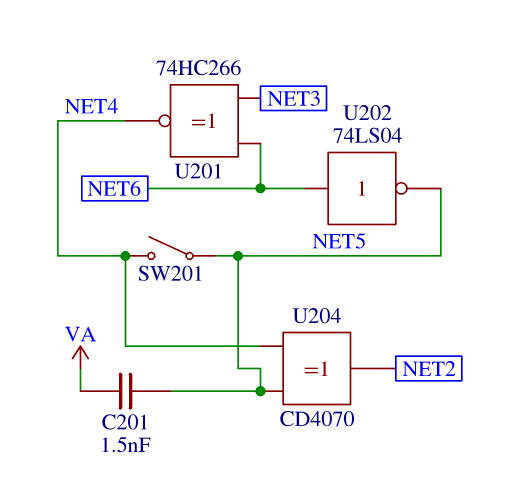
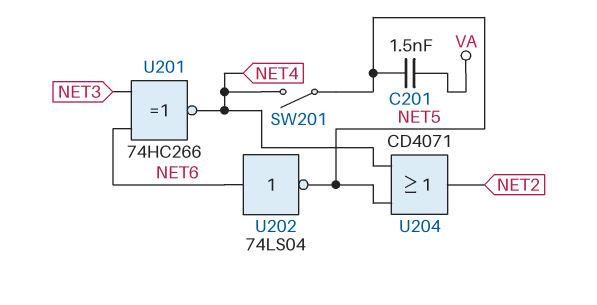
U204: XOR CD4070 (in NET4, in NET5, out NET2) -> OR CD4071 (in NET4, in NET5, out NET2)

